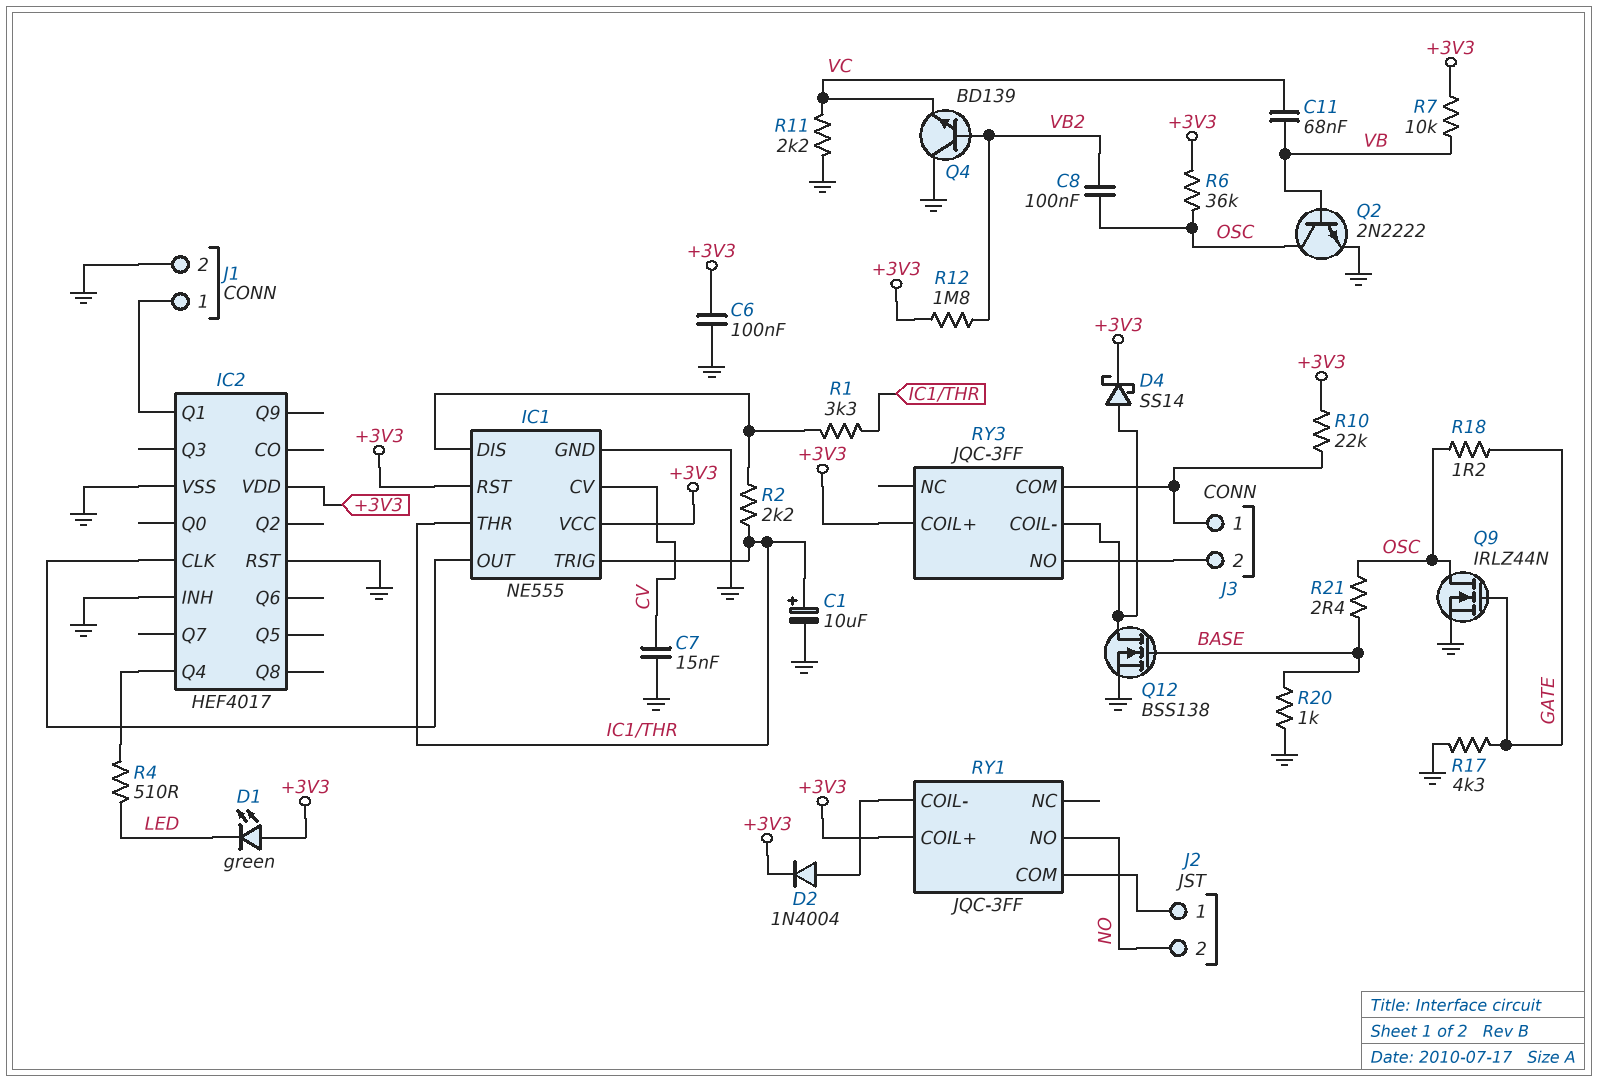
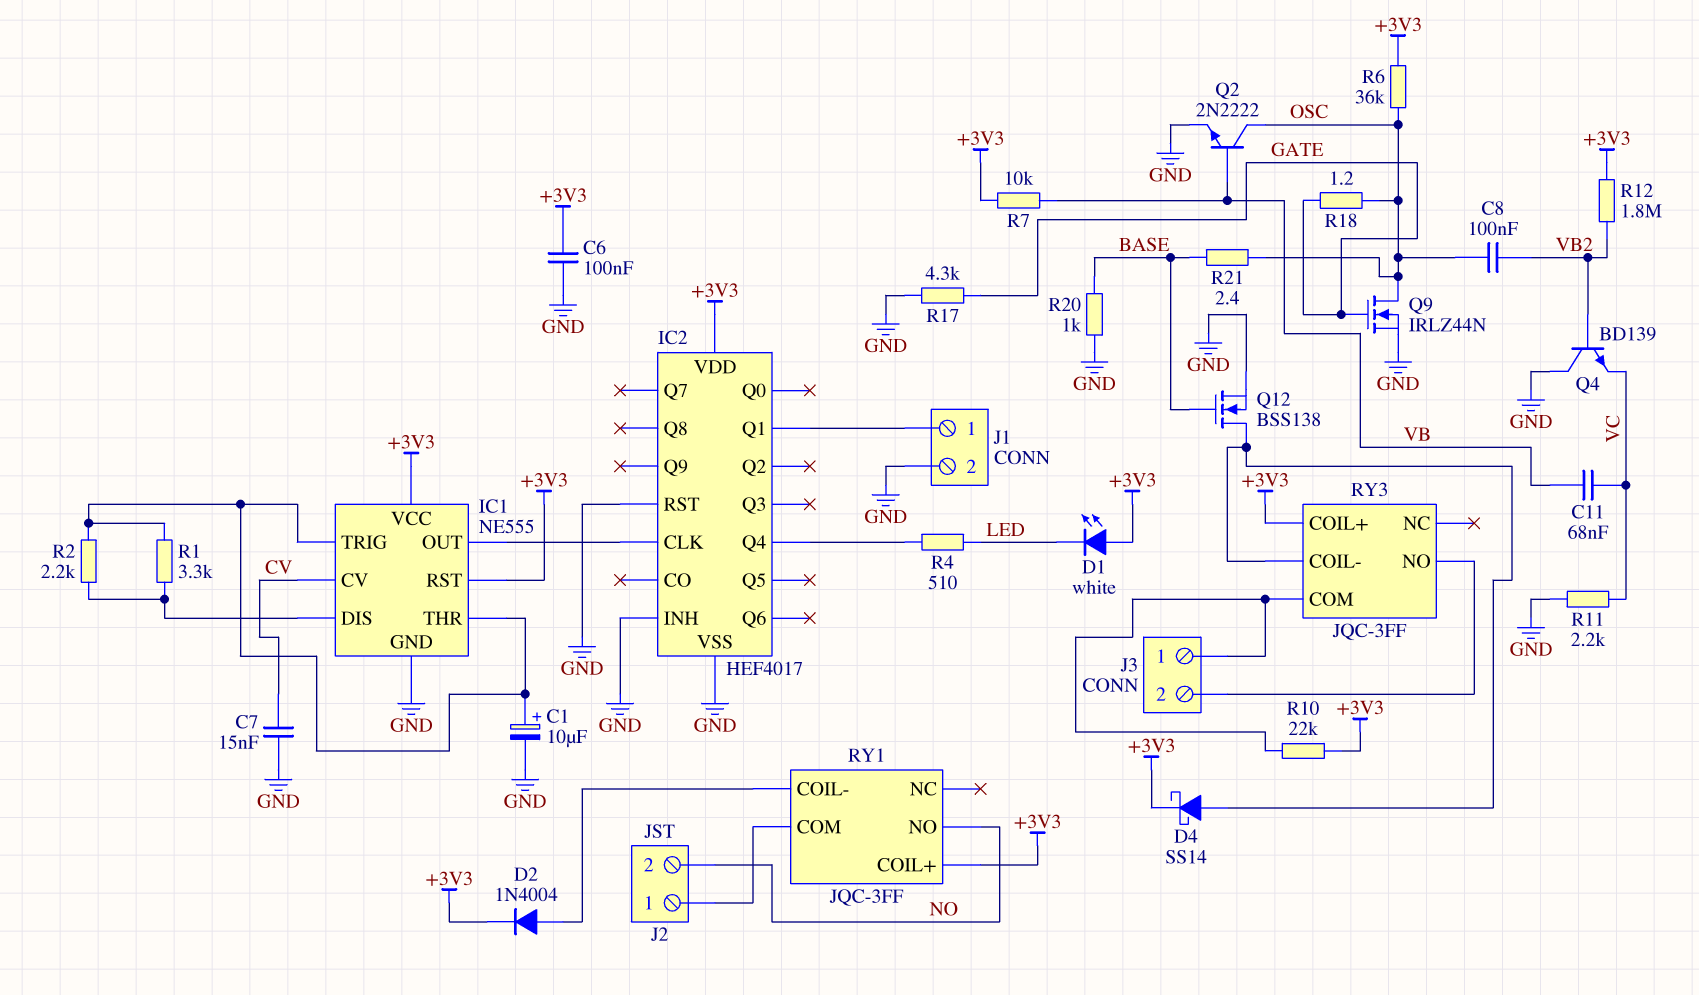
D1: LED green (A +3V3, K LED) -> LED white (A +3V3, K LED)

